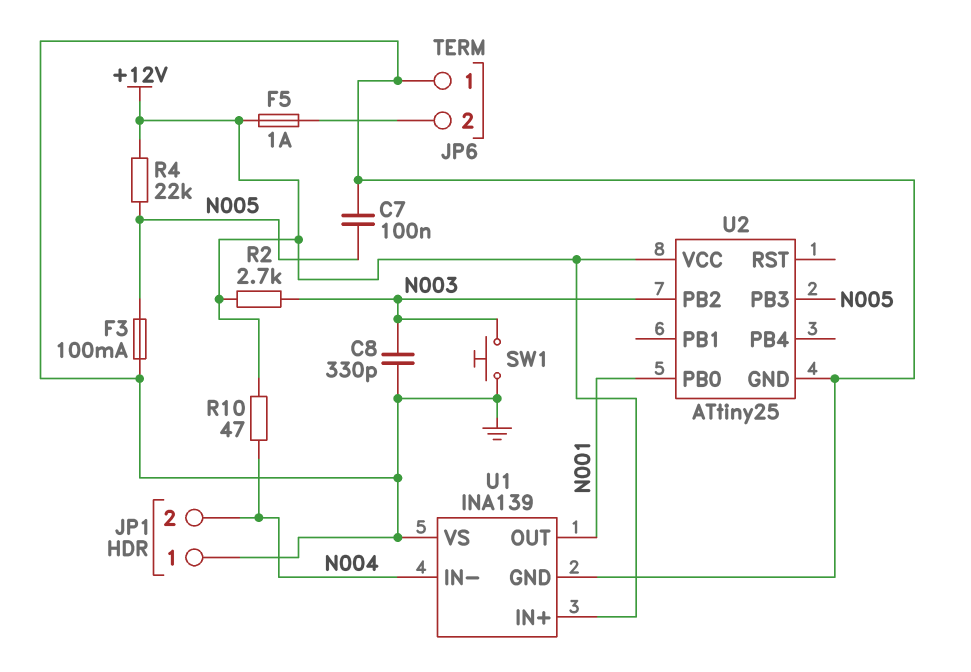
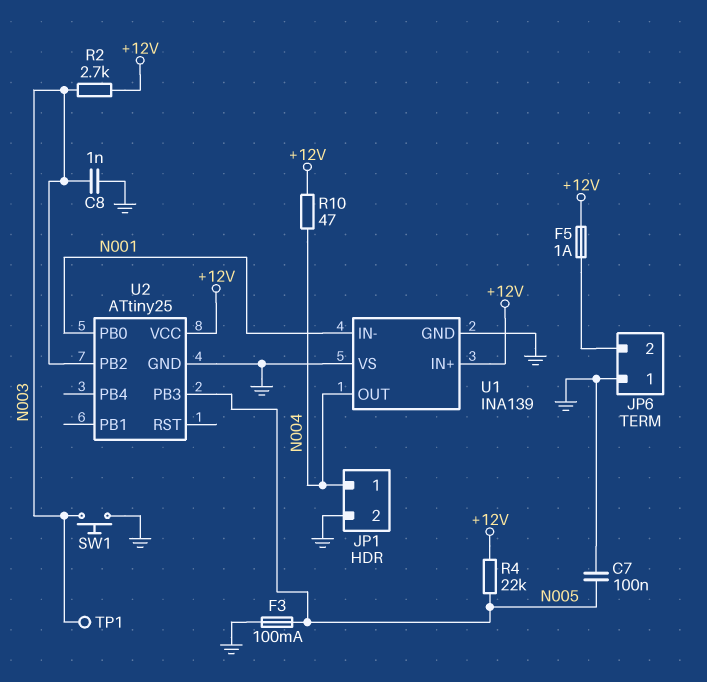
C8: 330pF (GND, N003) -> 1nF (GND, N003)
JP1 pin 1: GND -> N004
JP1 pin 2: N004 -> GND
TP1: none -> test point (N003)
U1 pin IN-: N004 -> N001
U1 pin OUT: N001 -> N004

